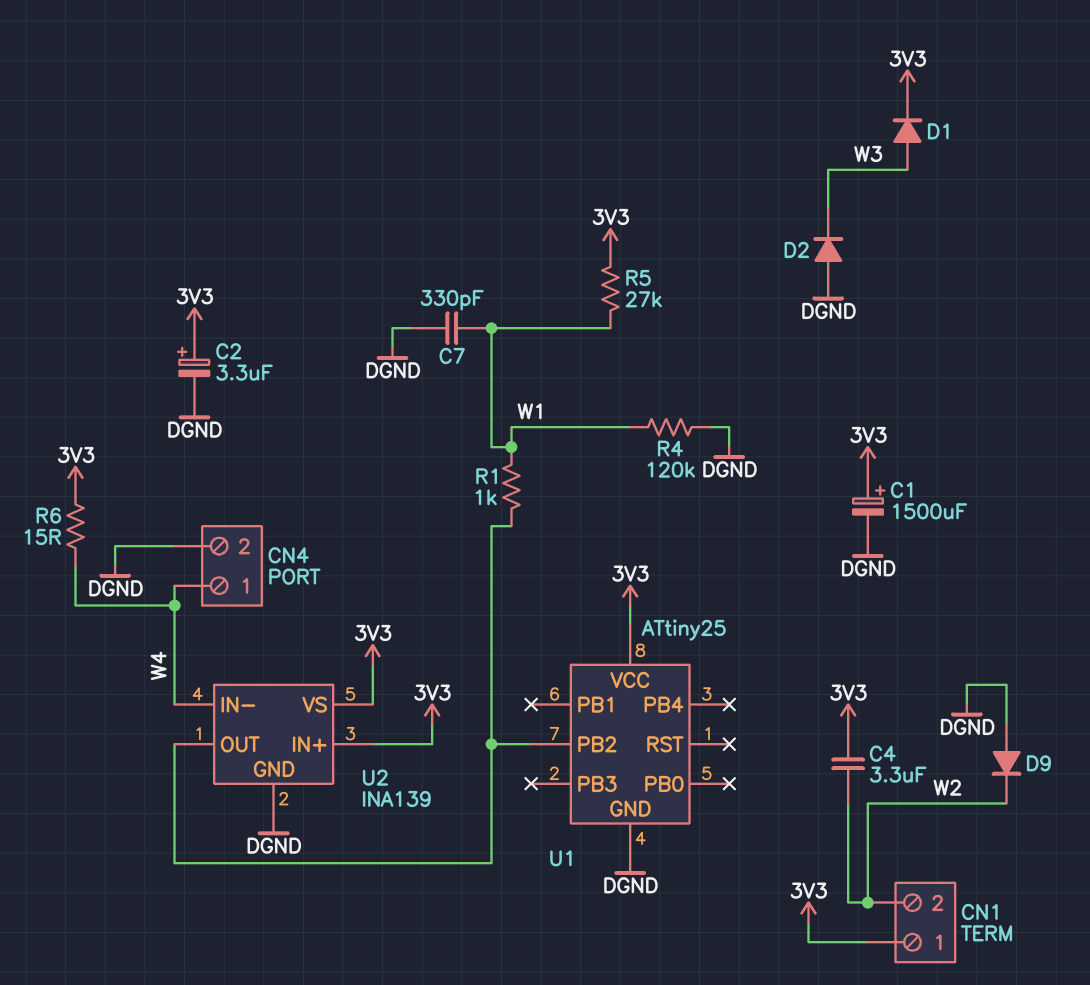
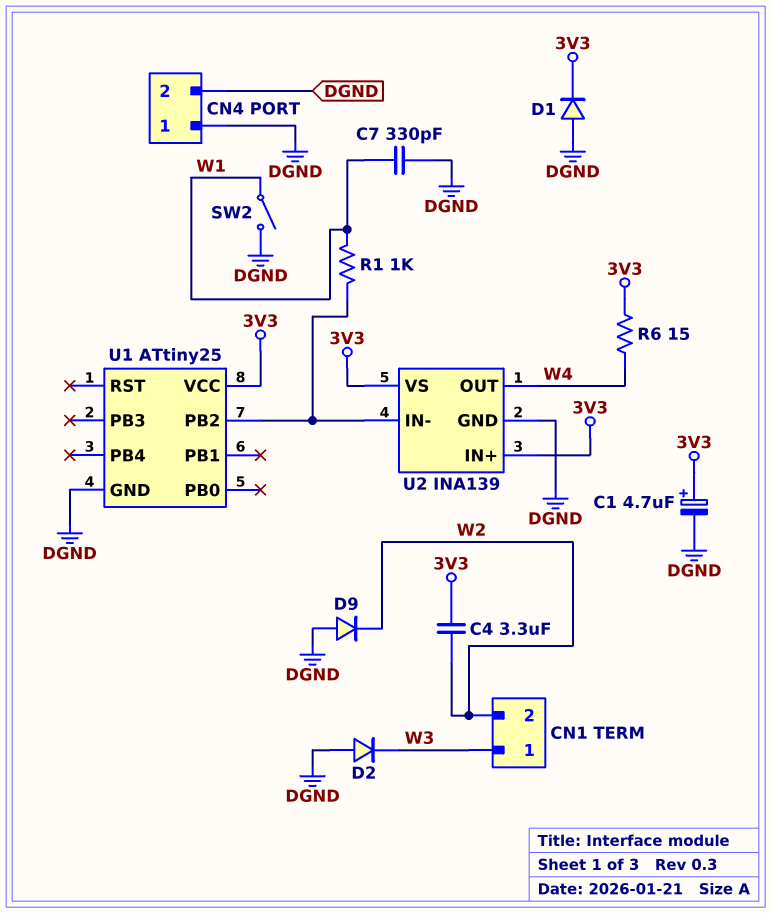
C1: 1500uF (plus 3V3, minus DGND) -> 4.7uF (plus 3V3, minus DGND)
C2: 3.3uF (plus 3V3, minus DGND) -> none
CN1 pin 1: 3V3 -> W3
CN4 pin 1: W4 -> DGND
D1: diode (A W3, K 3V3) -> diode (A DGND, K 3V3)
R4: 120k (DGND, W1) -> none
R5: 27k (3V3, W1) -> none
SW2: none -> switch (DGND, W1)
U2 pin IN-: W4 -> U1/PB2
U2 pin OUT: U1/PB2 -> W4

